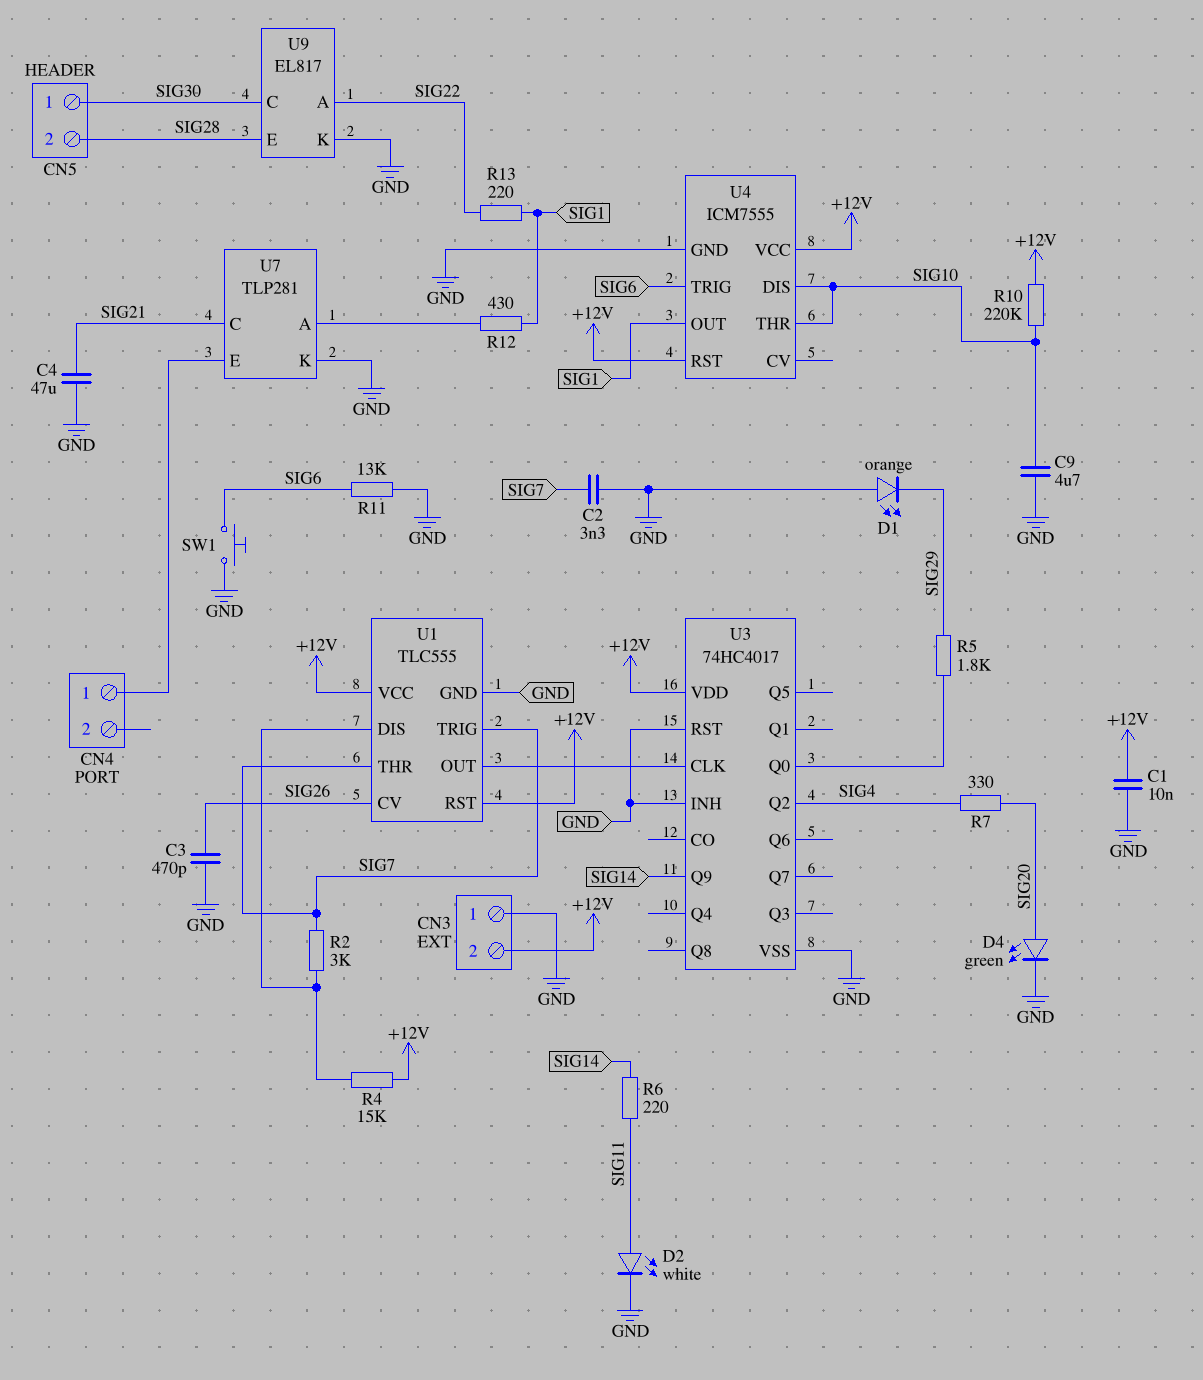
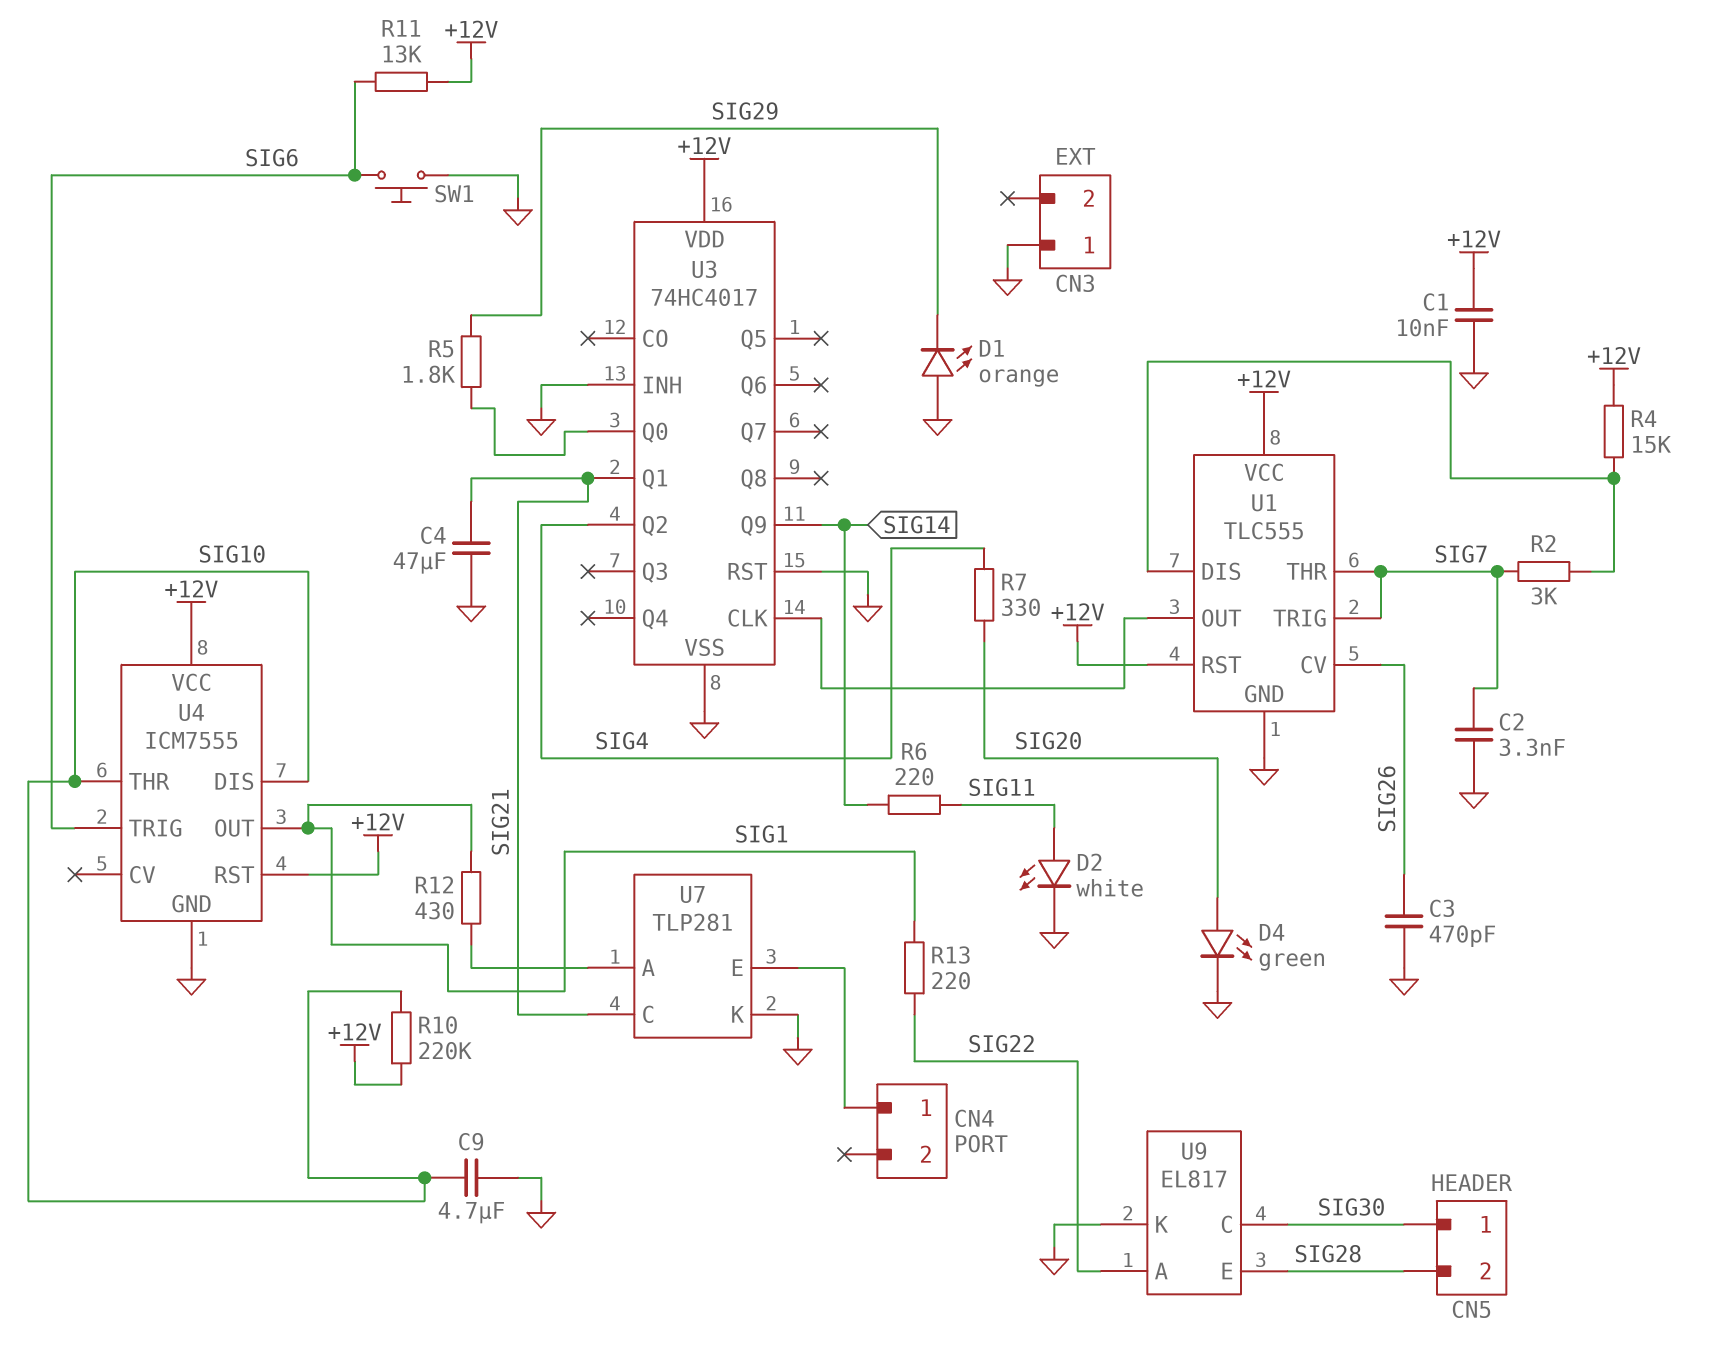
CN3 pin 2: +12V -> none
R11: 13k (GND, SIG6) -> 13k (+12V, SIG6)
U3 pin Q1: none -> SIG21

